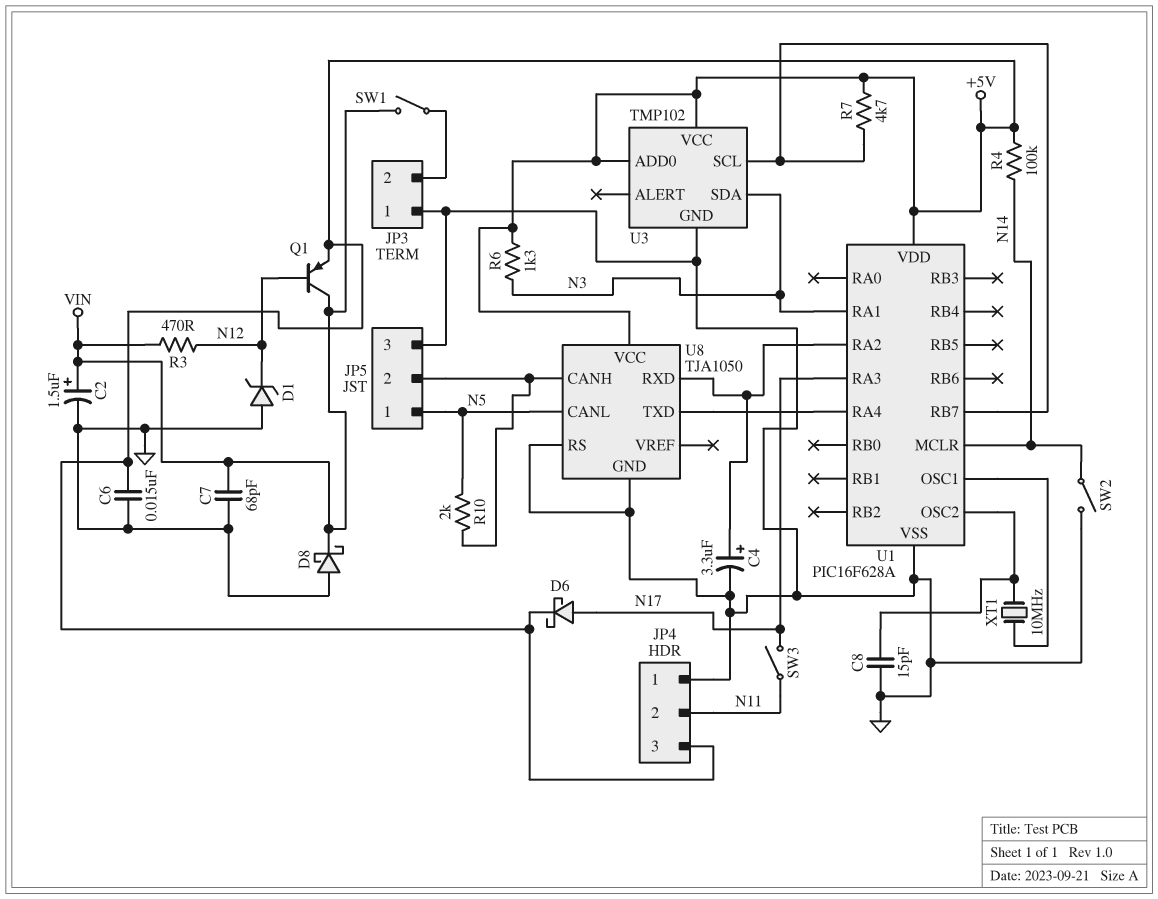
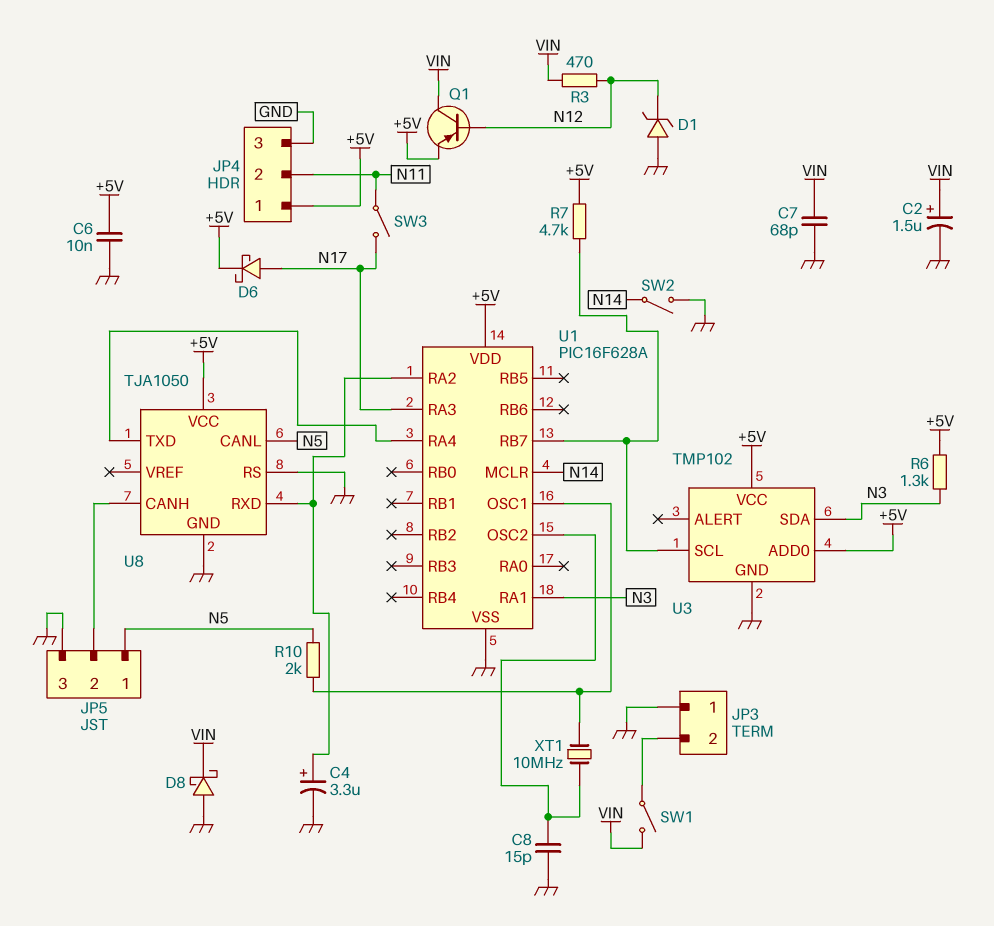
C6: 15nF (+5V, GND) -> 10nF (+5V, GND)
JP4 pin 1: GND -> +5V
JP4 pin 3: +5V -> GND
R4: 100k (+5V, N14) -> none
R10: 2k (JP5/2, N5) -> 2k (N5, U1/OSC1)

